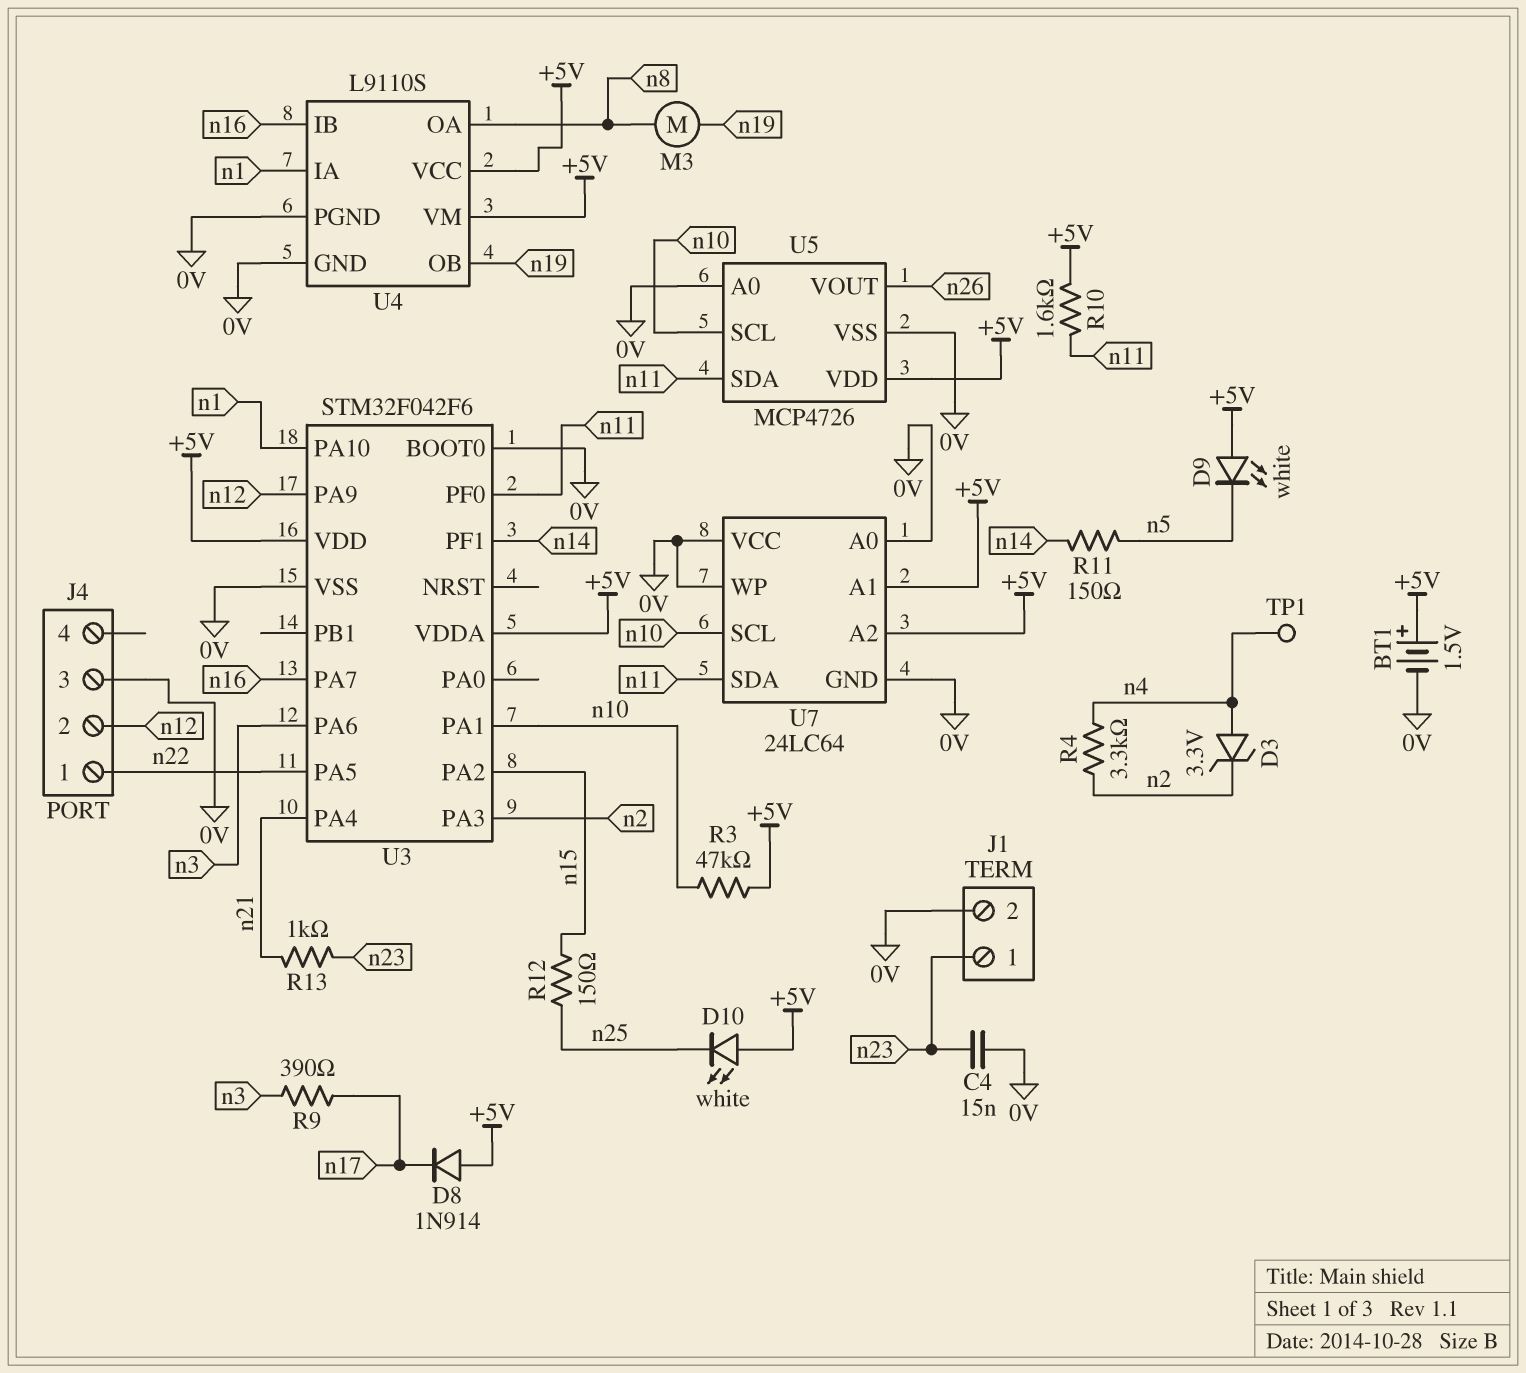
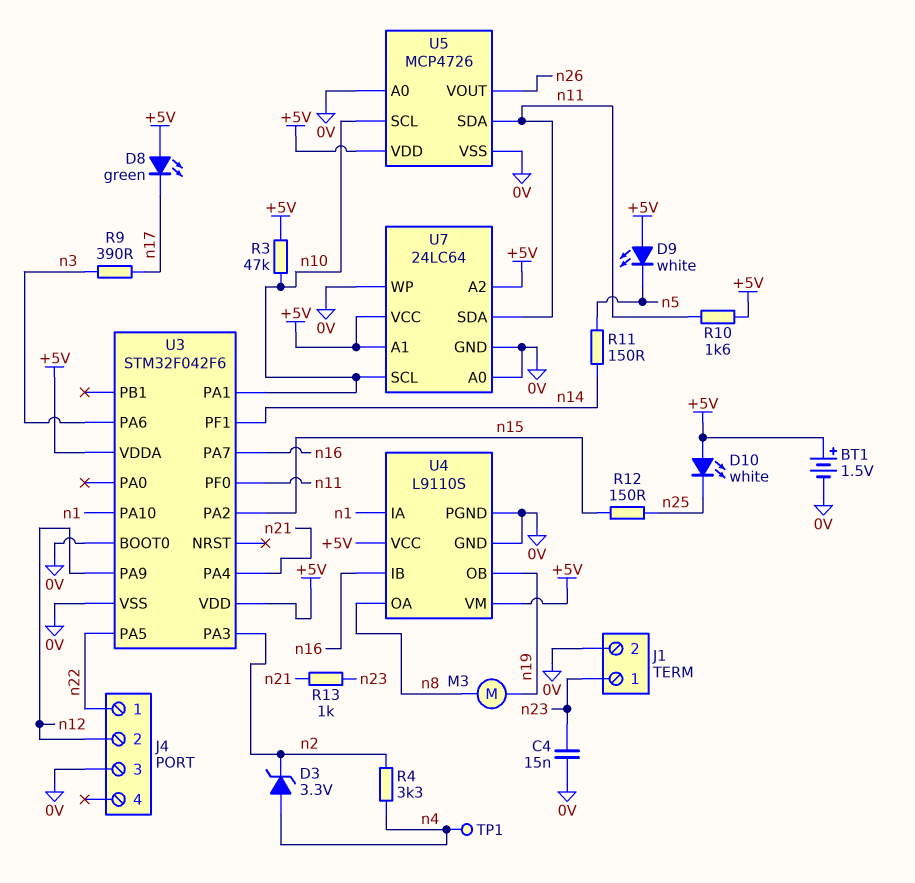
D8: diode 1N914 (A +5V, K n17) -> LED green (A +5V, K n17)
U7 pin VCC: 0V -> +5V

